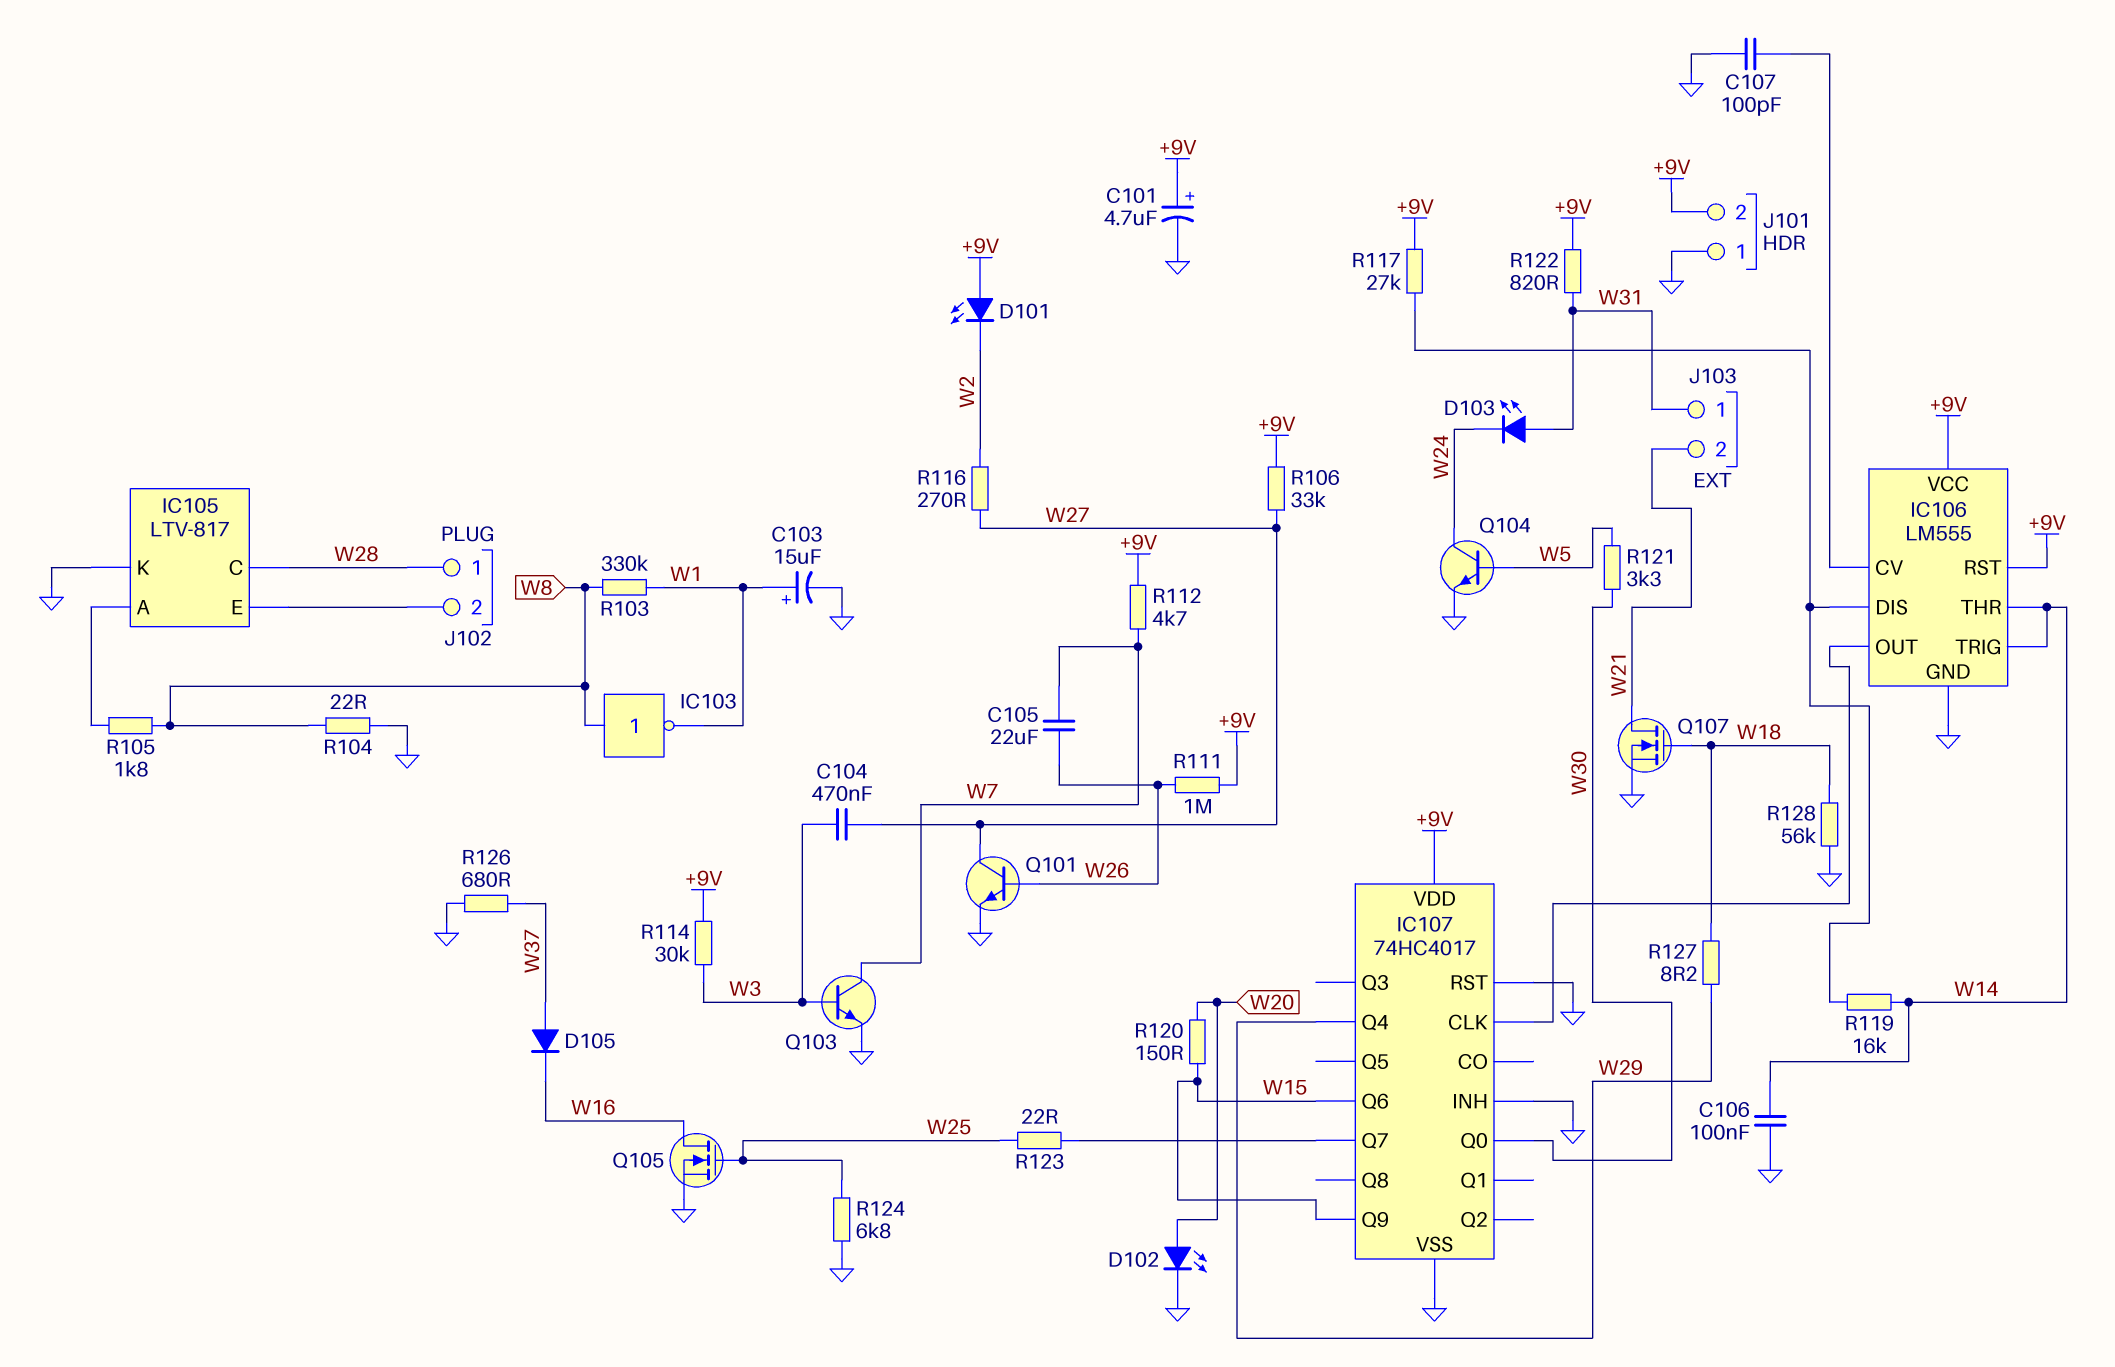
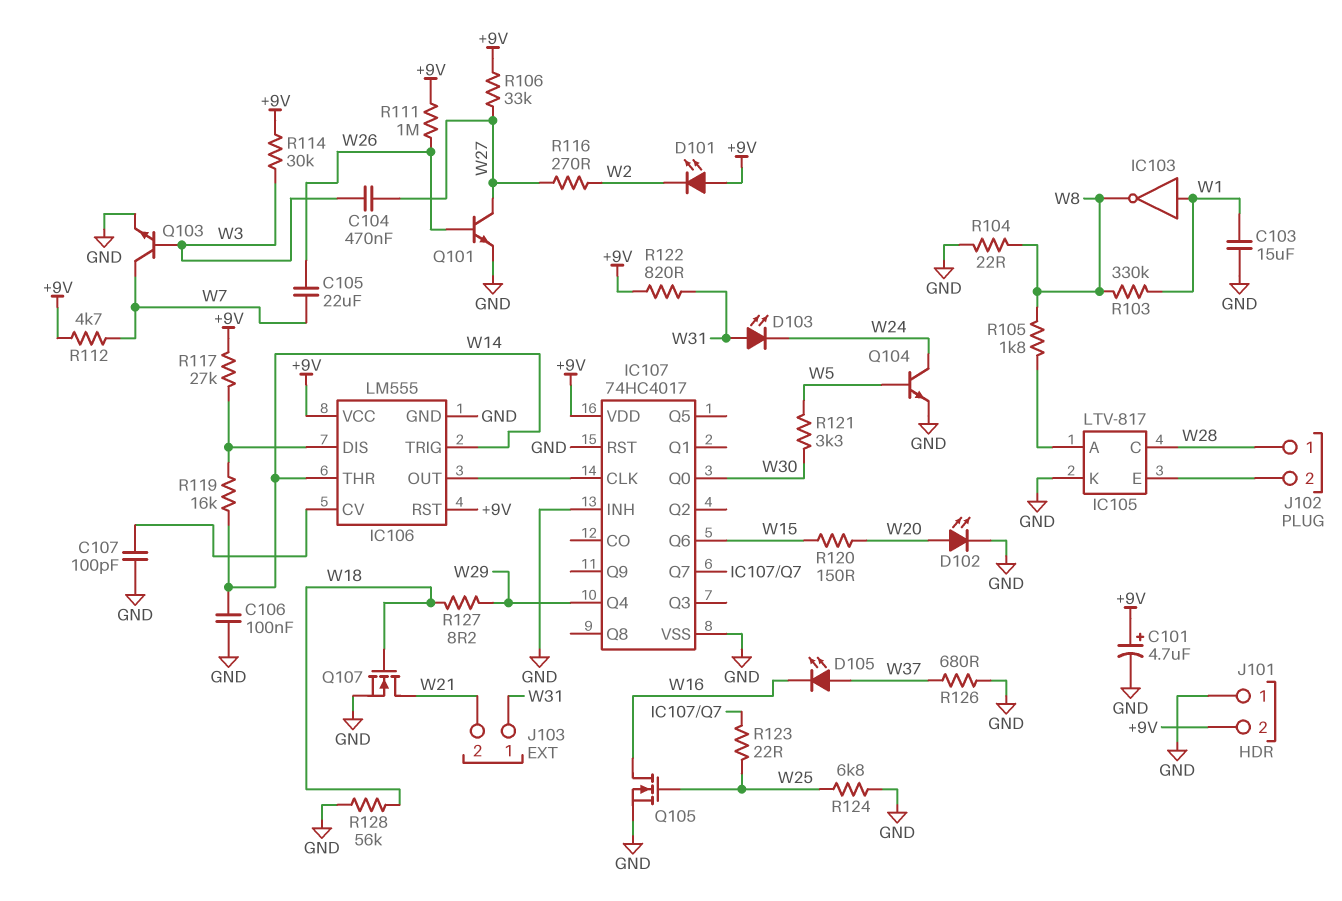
C103: 15uF (plus W1, minus GND) -> 15uF (GND, W1)
D105: diode (A W37, K W16) -> LED (A W37, K W16)
IC103: NOT (in W8, out W1) -> NOT (in W1, out W8)
IC107 pin Q9: W15 -> none

